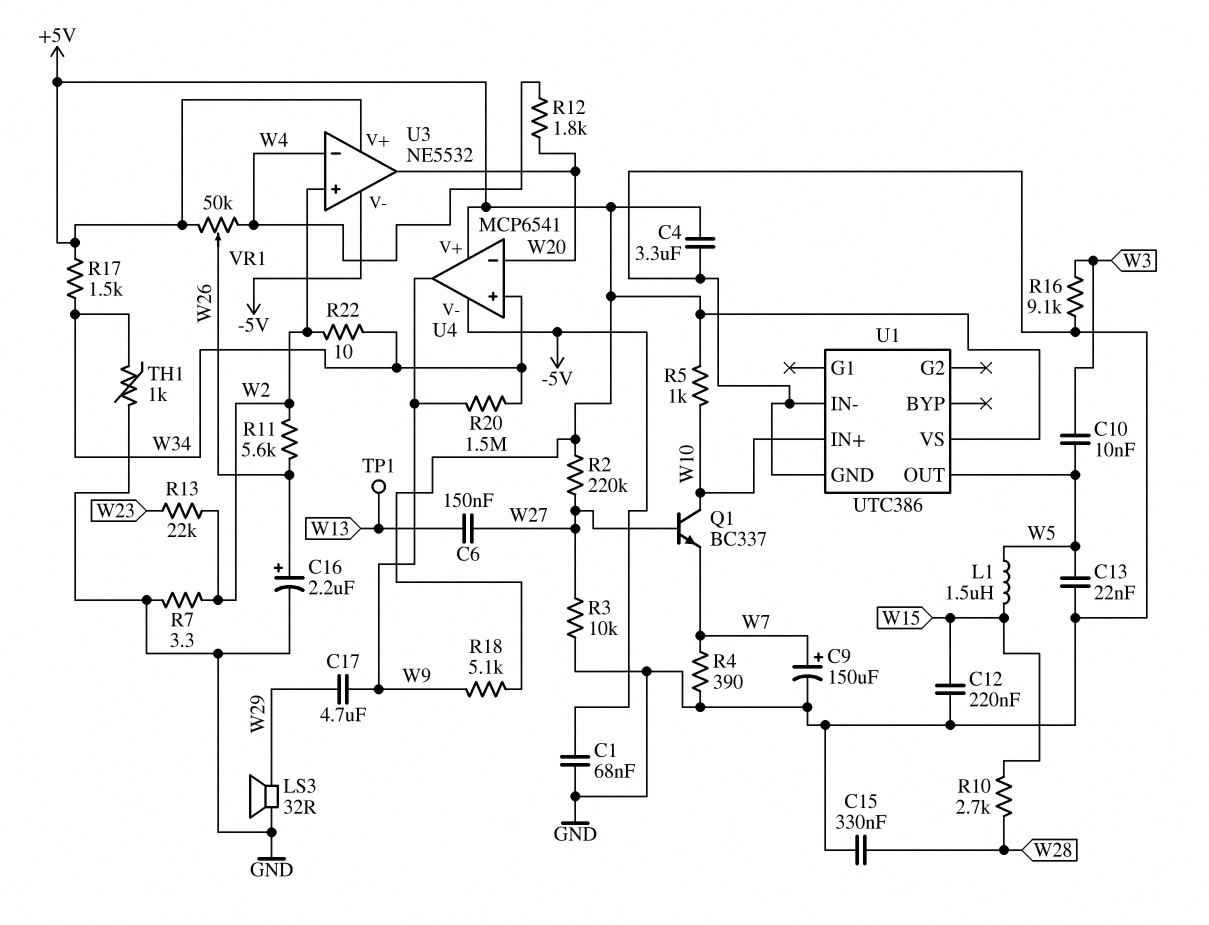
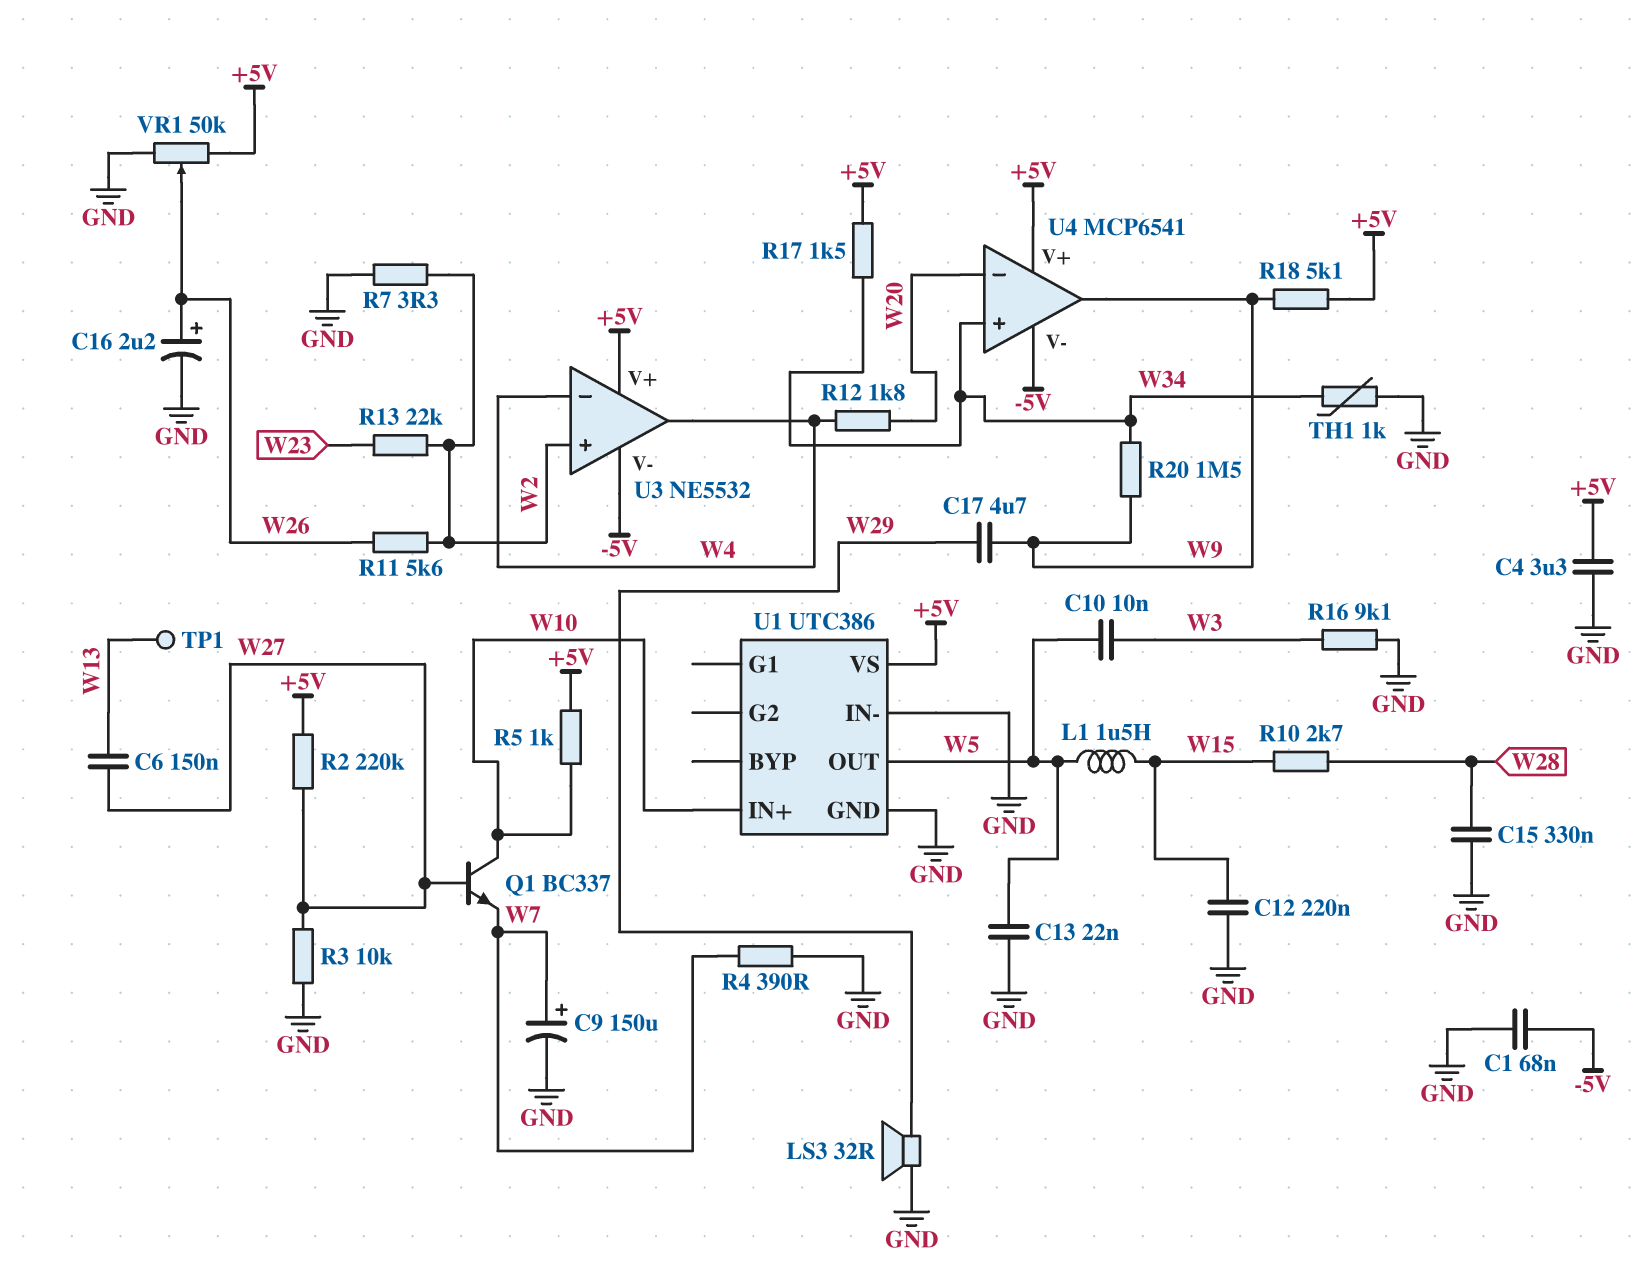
R22: 10 (W2, W34) -> none
U3 pin out: W20 -> W4
VR1: 50k (+5V, W4, wiper W26) -> 50k (+5V, GND, wiper W26)

